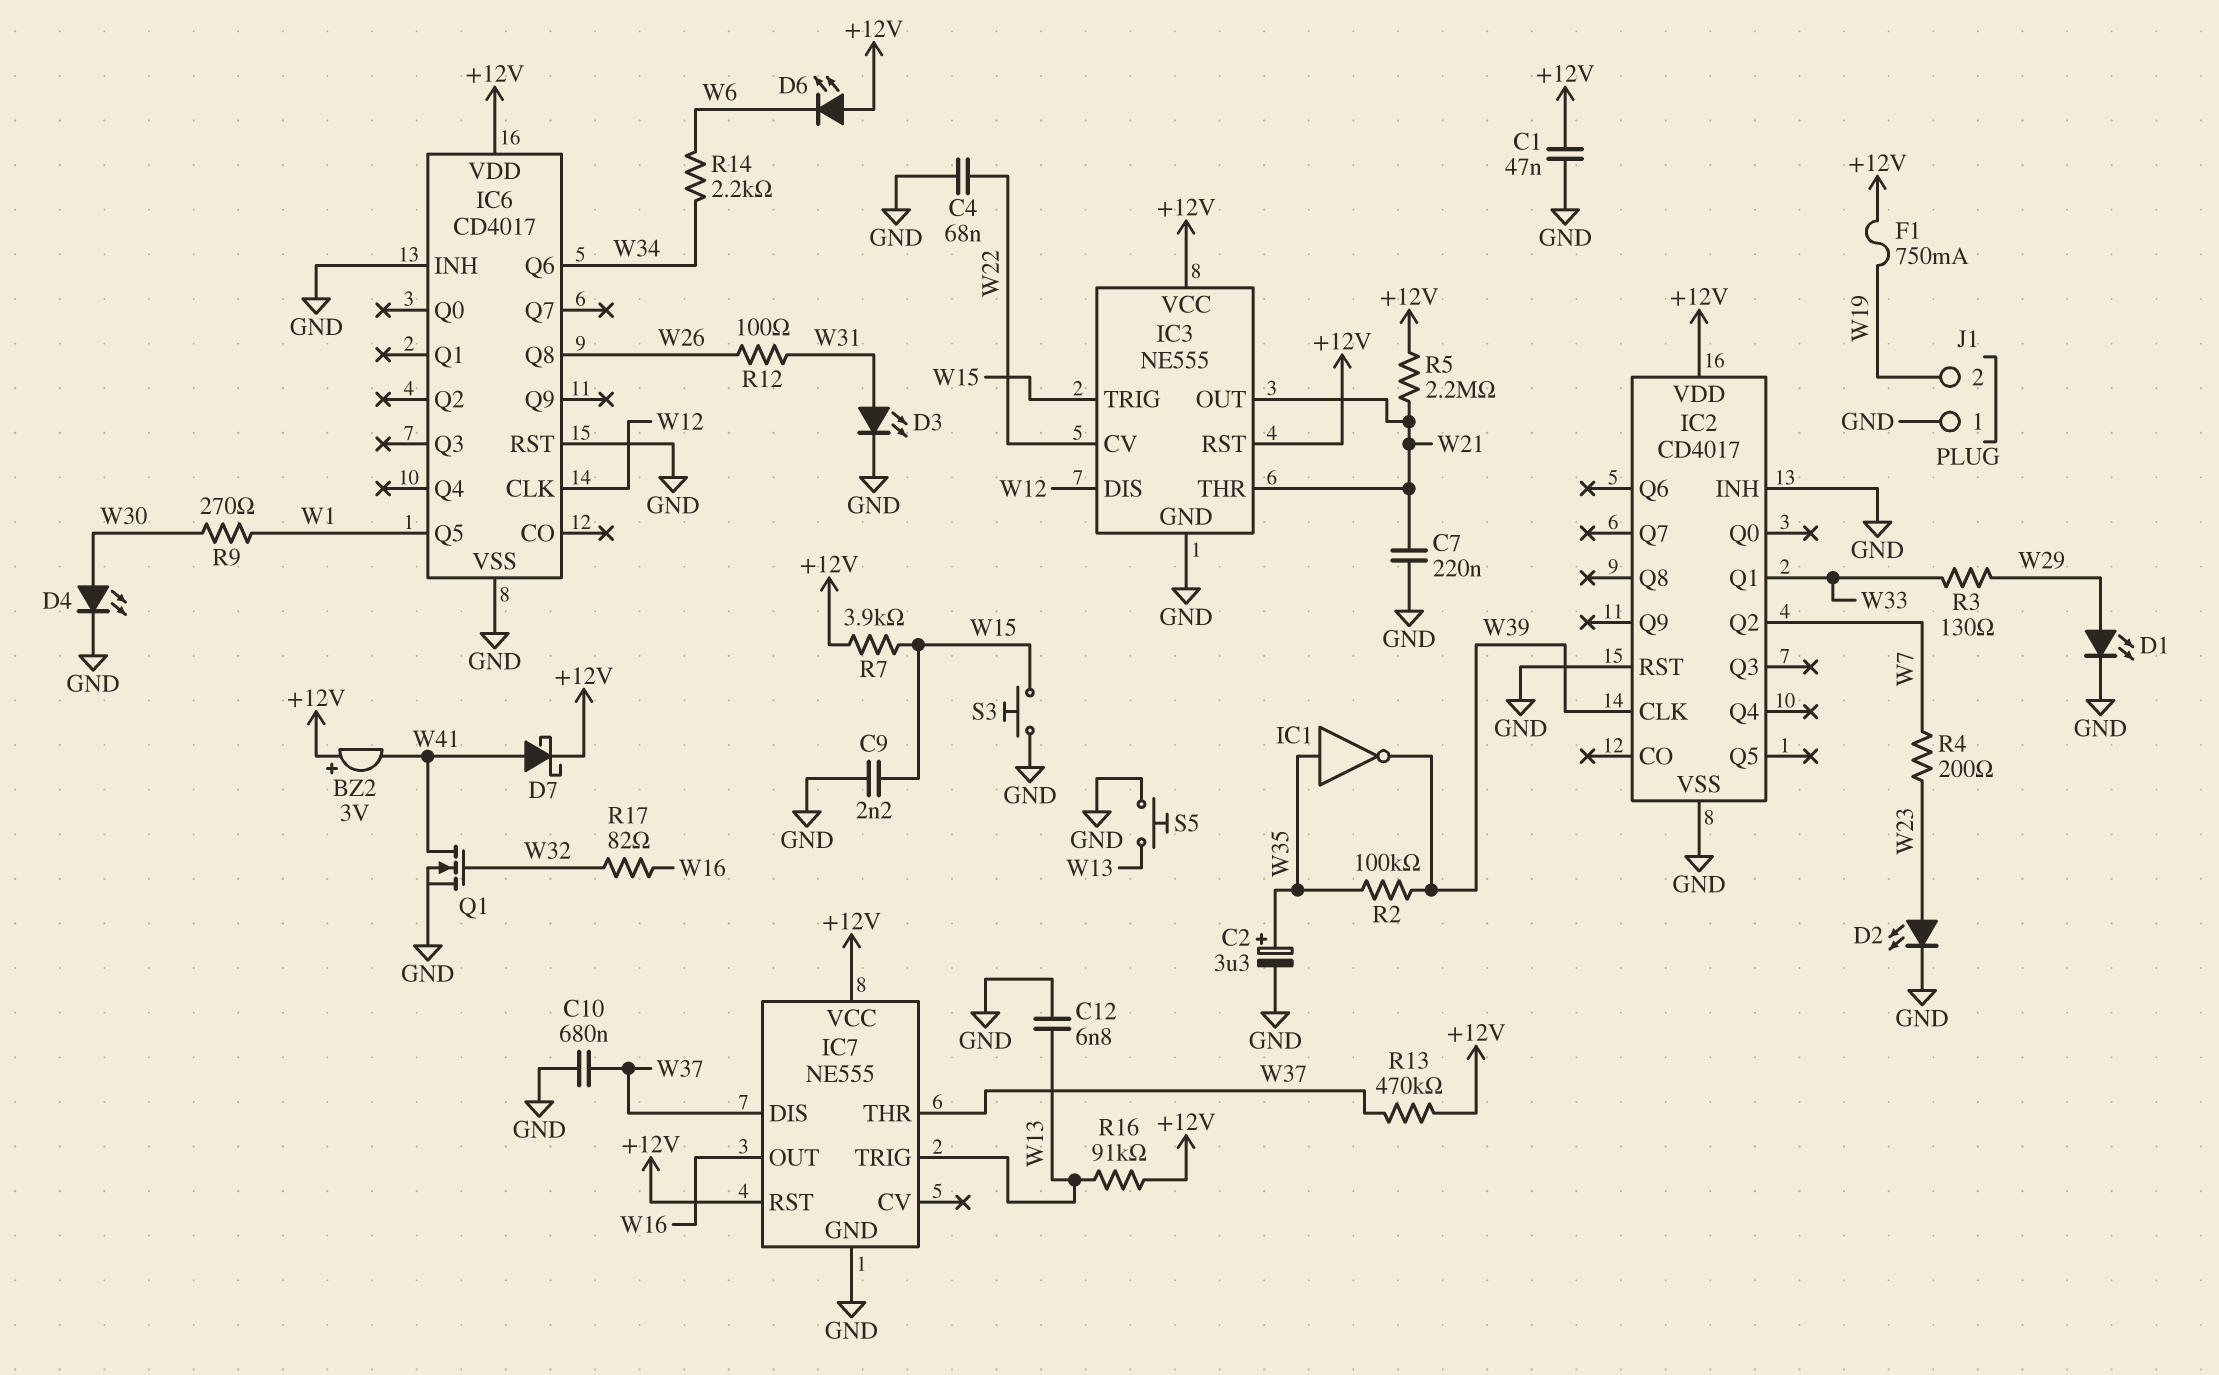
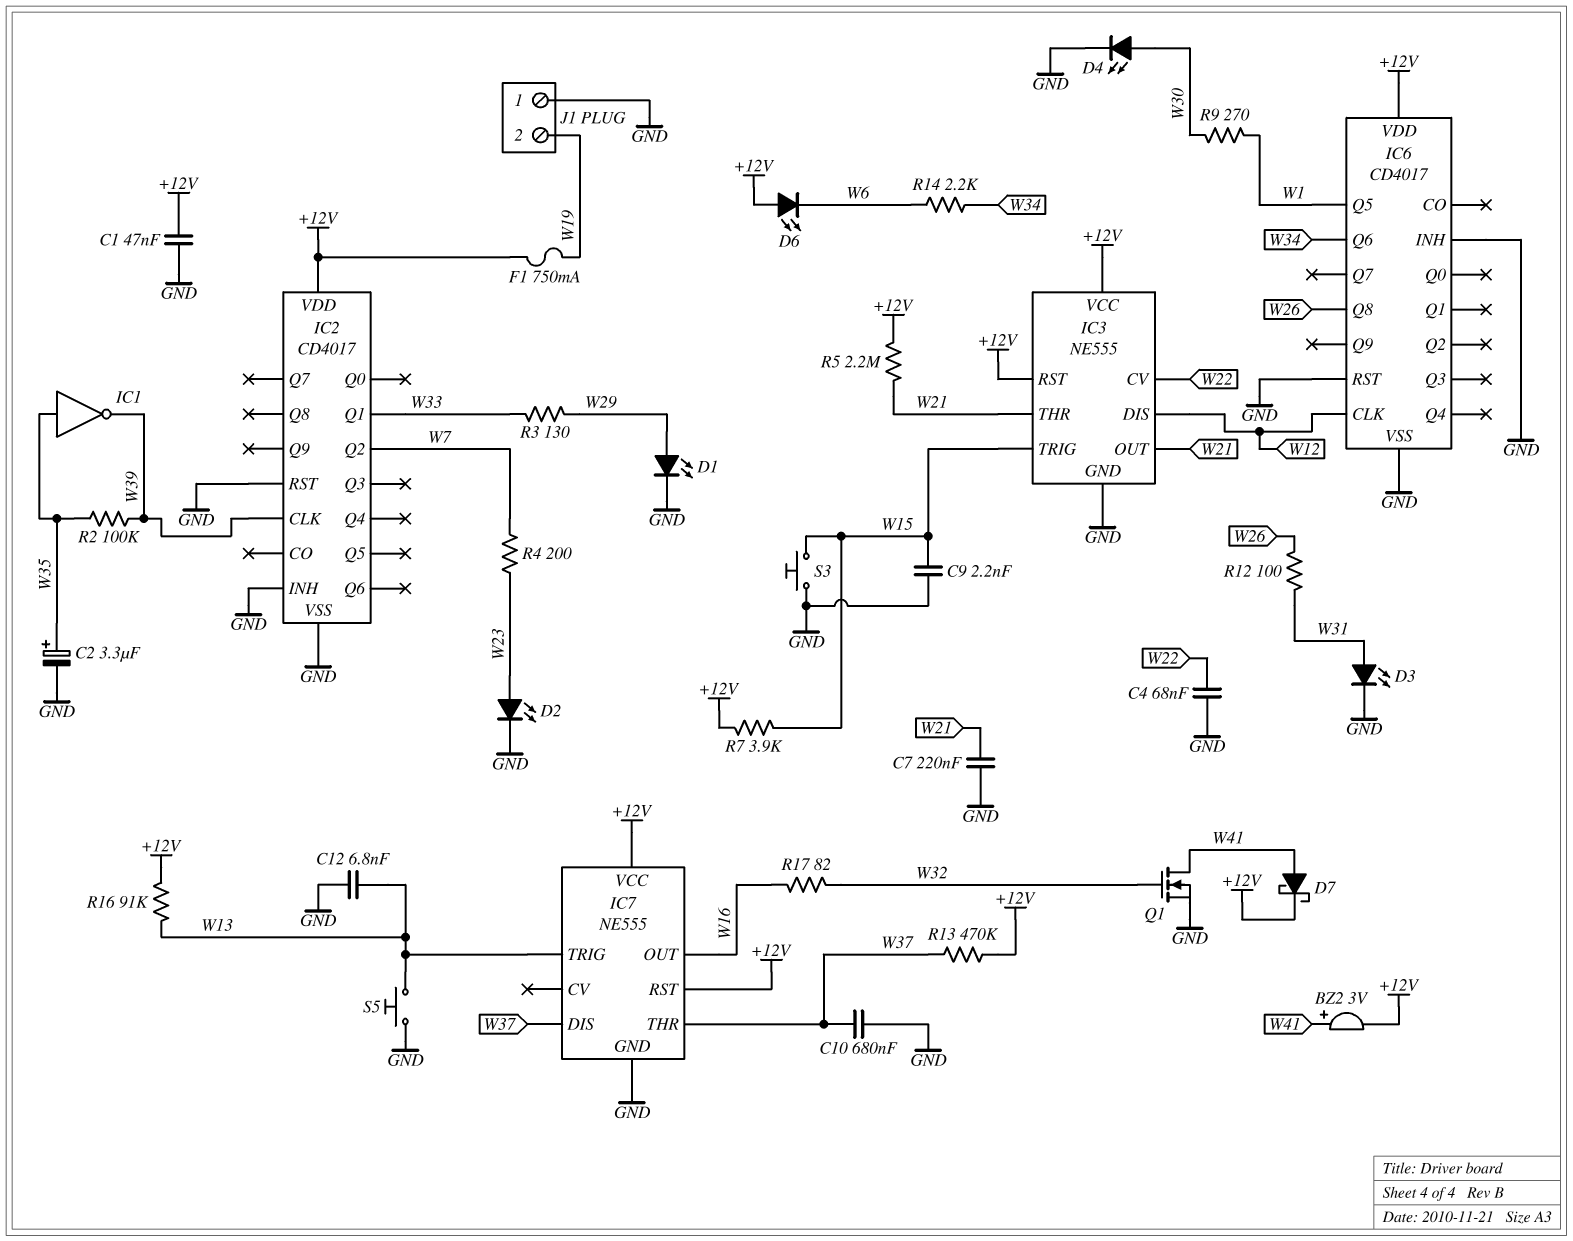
BZ2: buzzer 3V (plus +12V, minus W41) -> buzzer 3V (plus W41, minus +12V)

